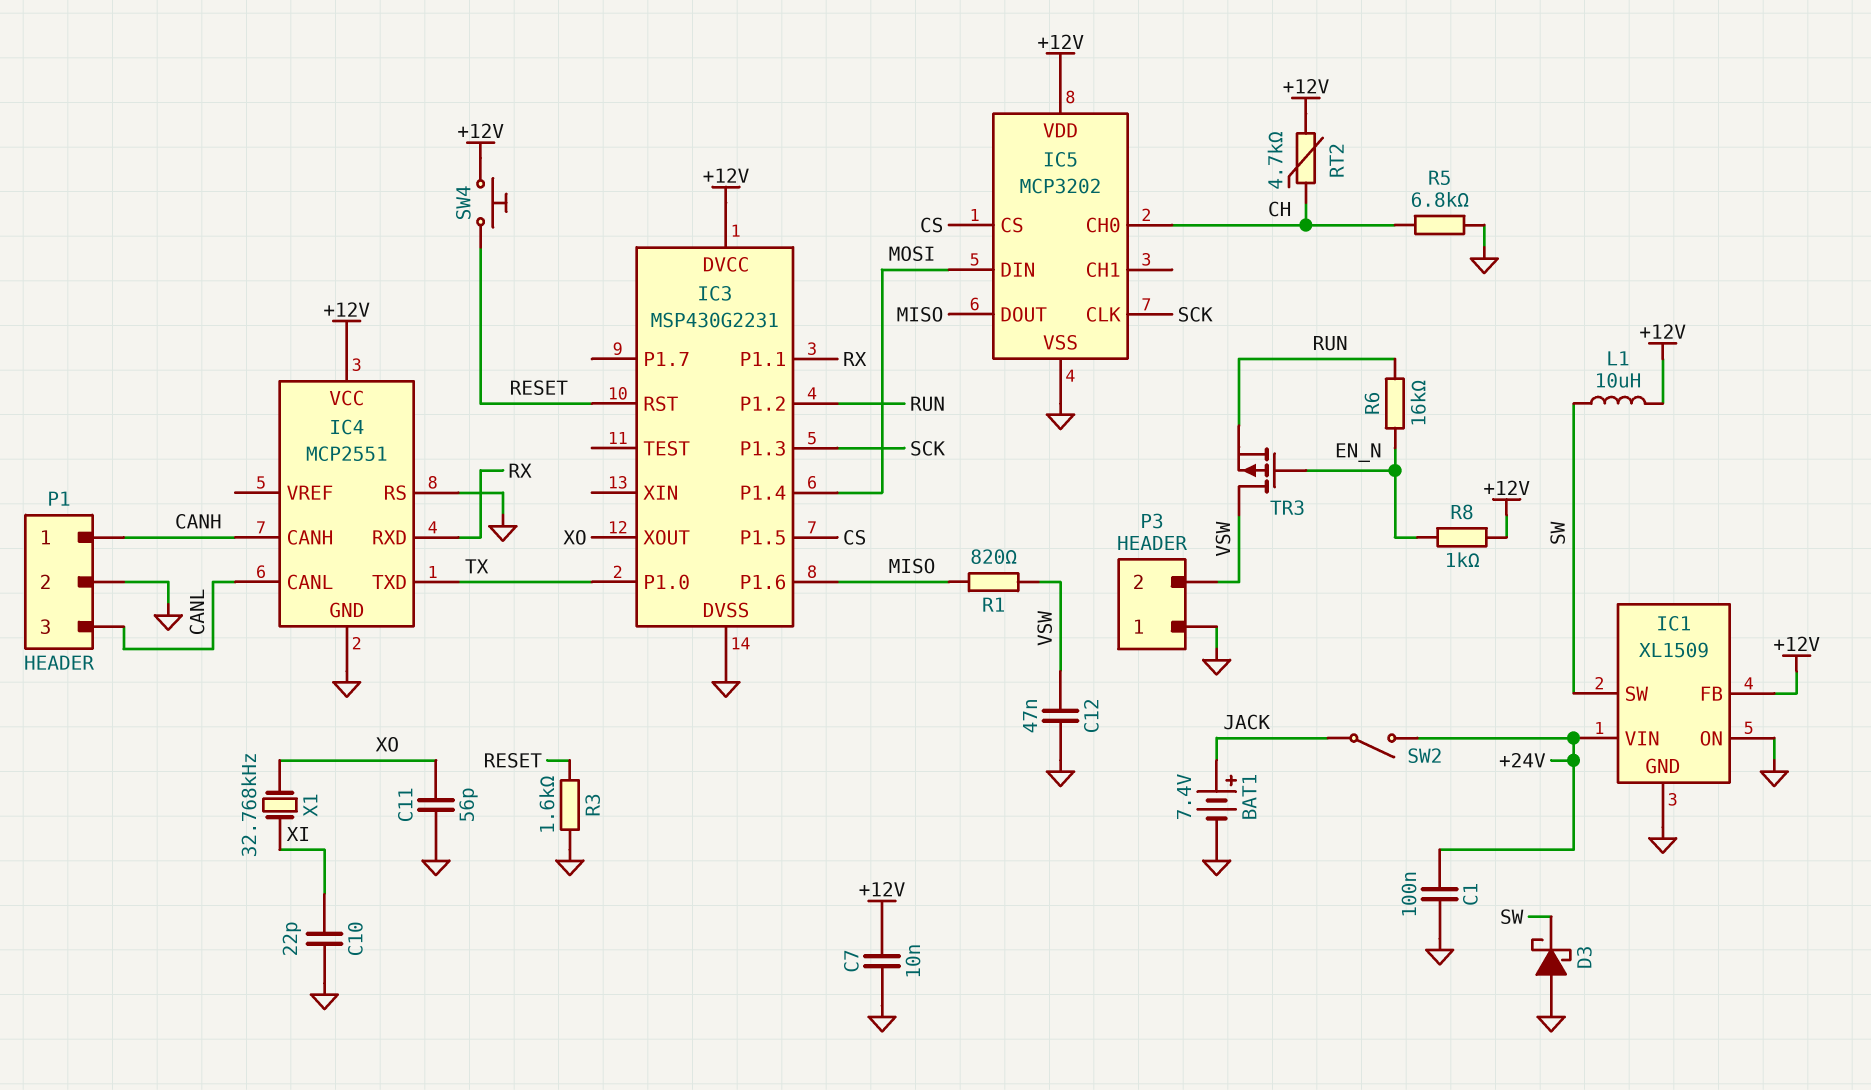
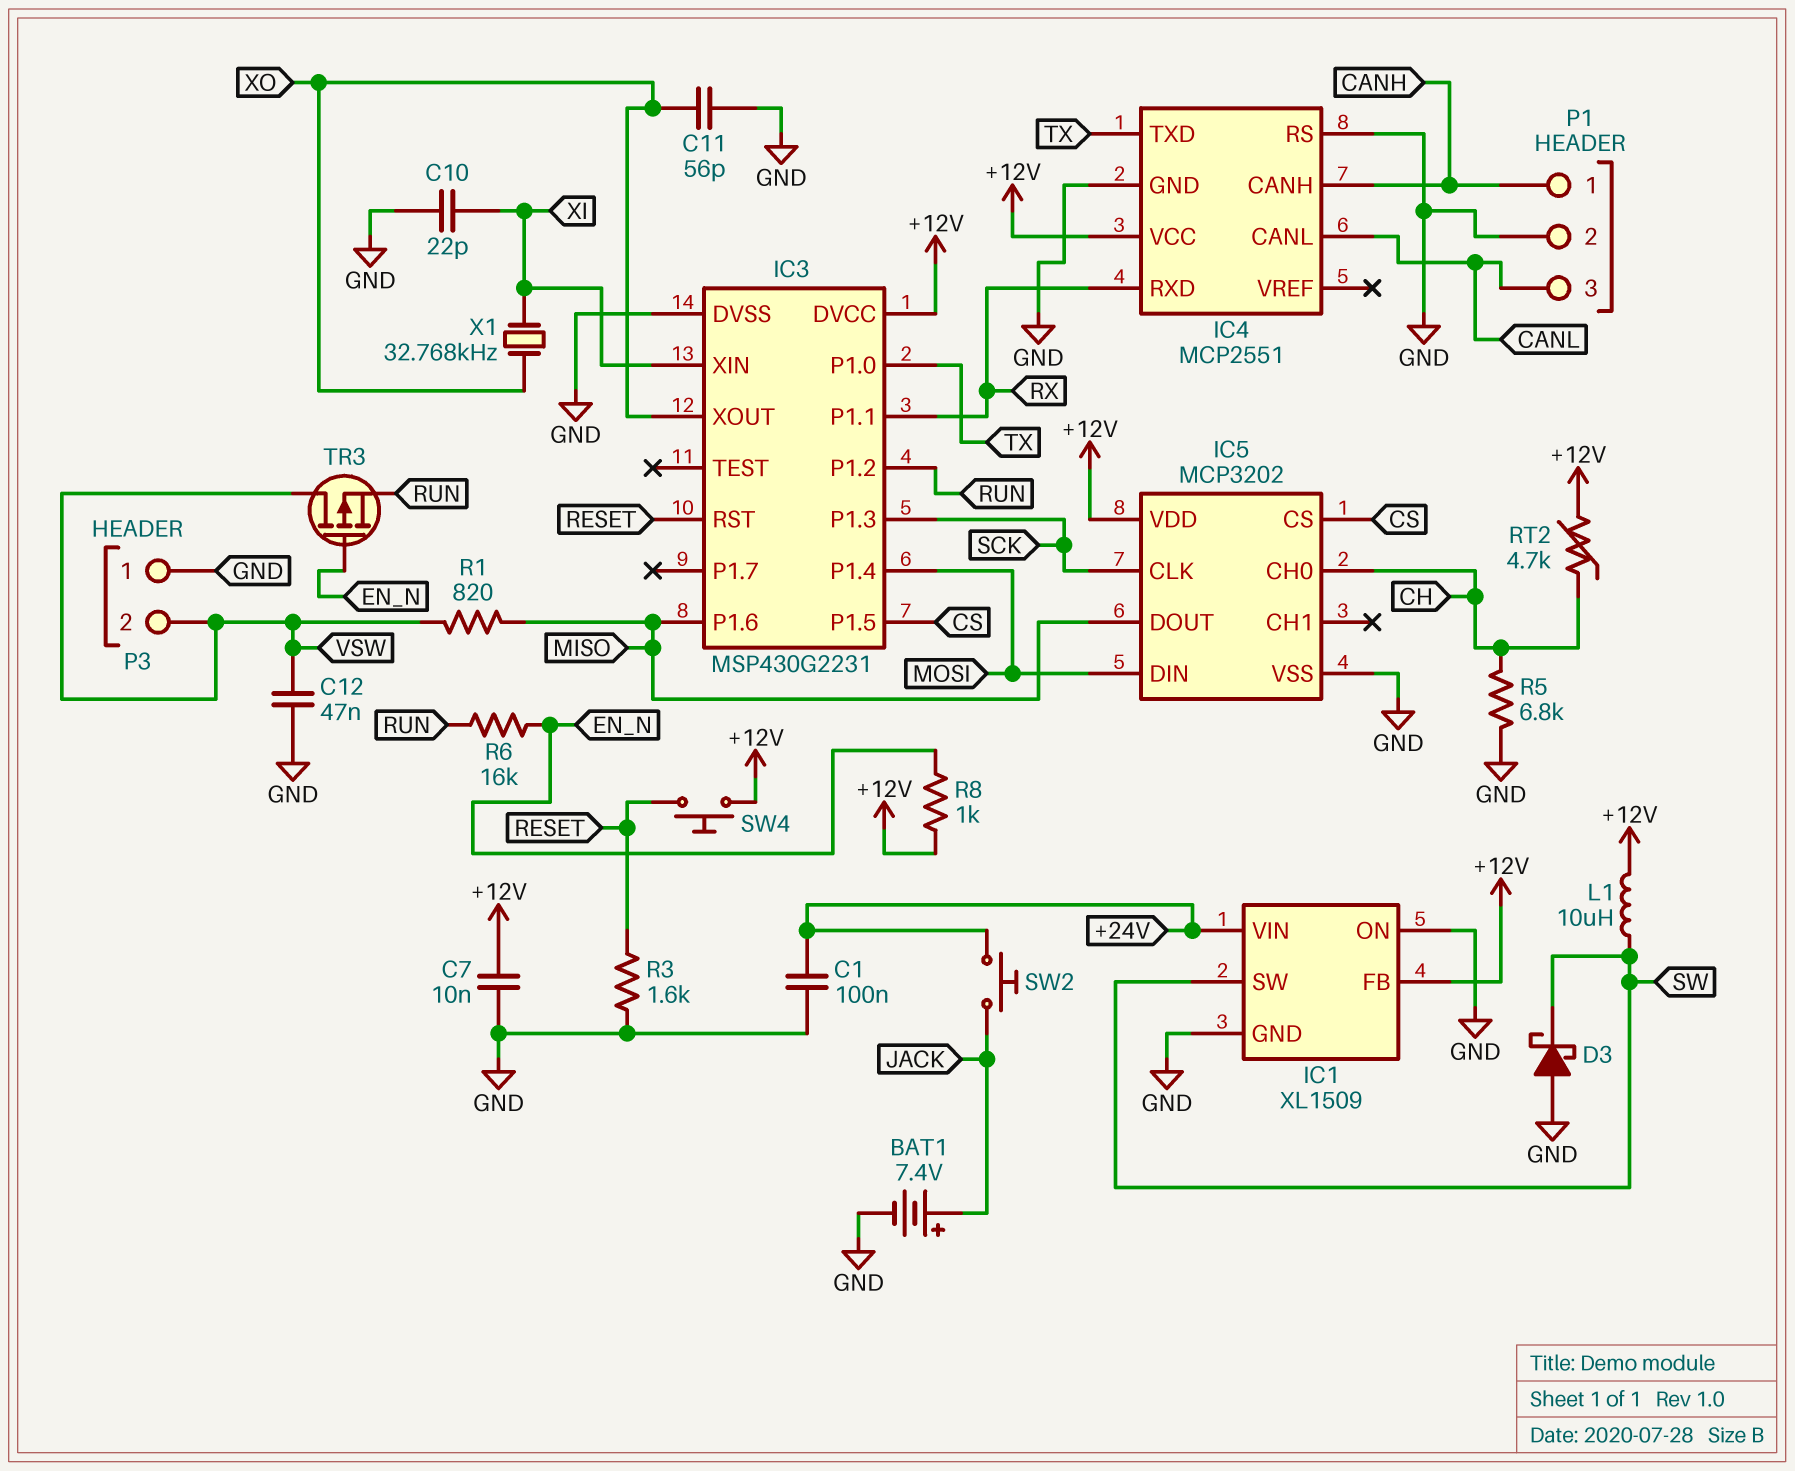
IC3 pin XIN: none -> XI
SW2: switch (+24V, JACK) -> button (+24V, JACK)

